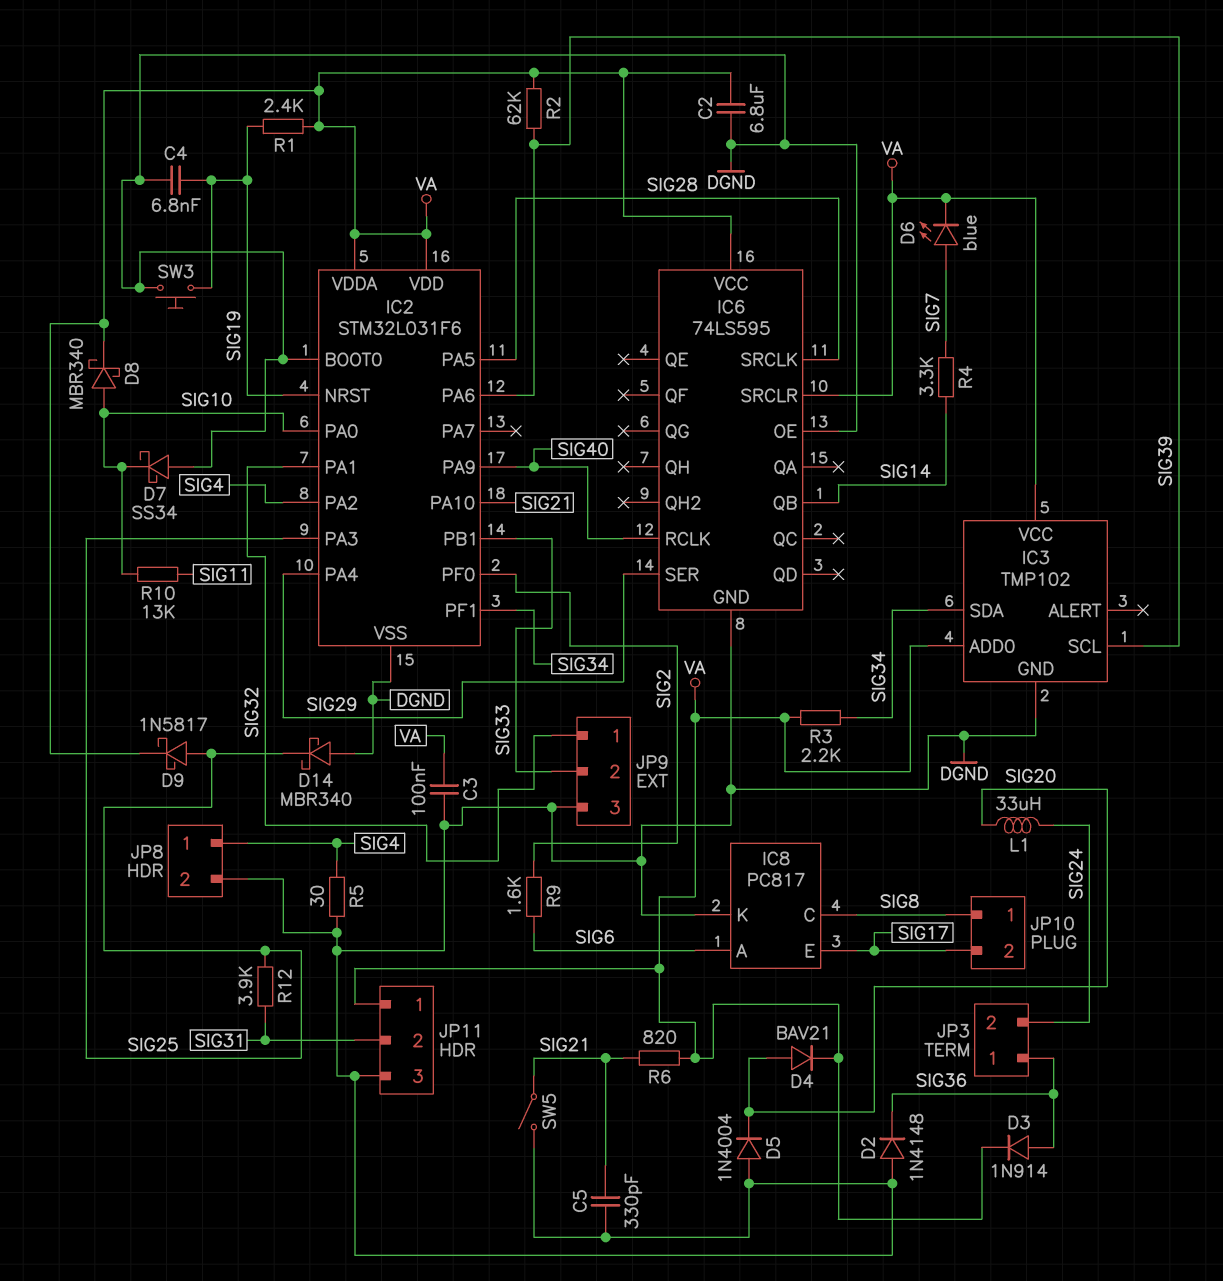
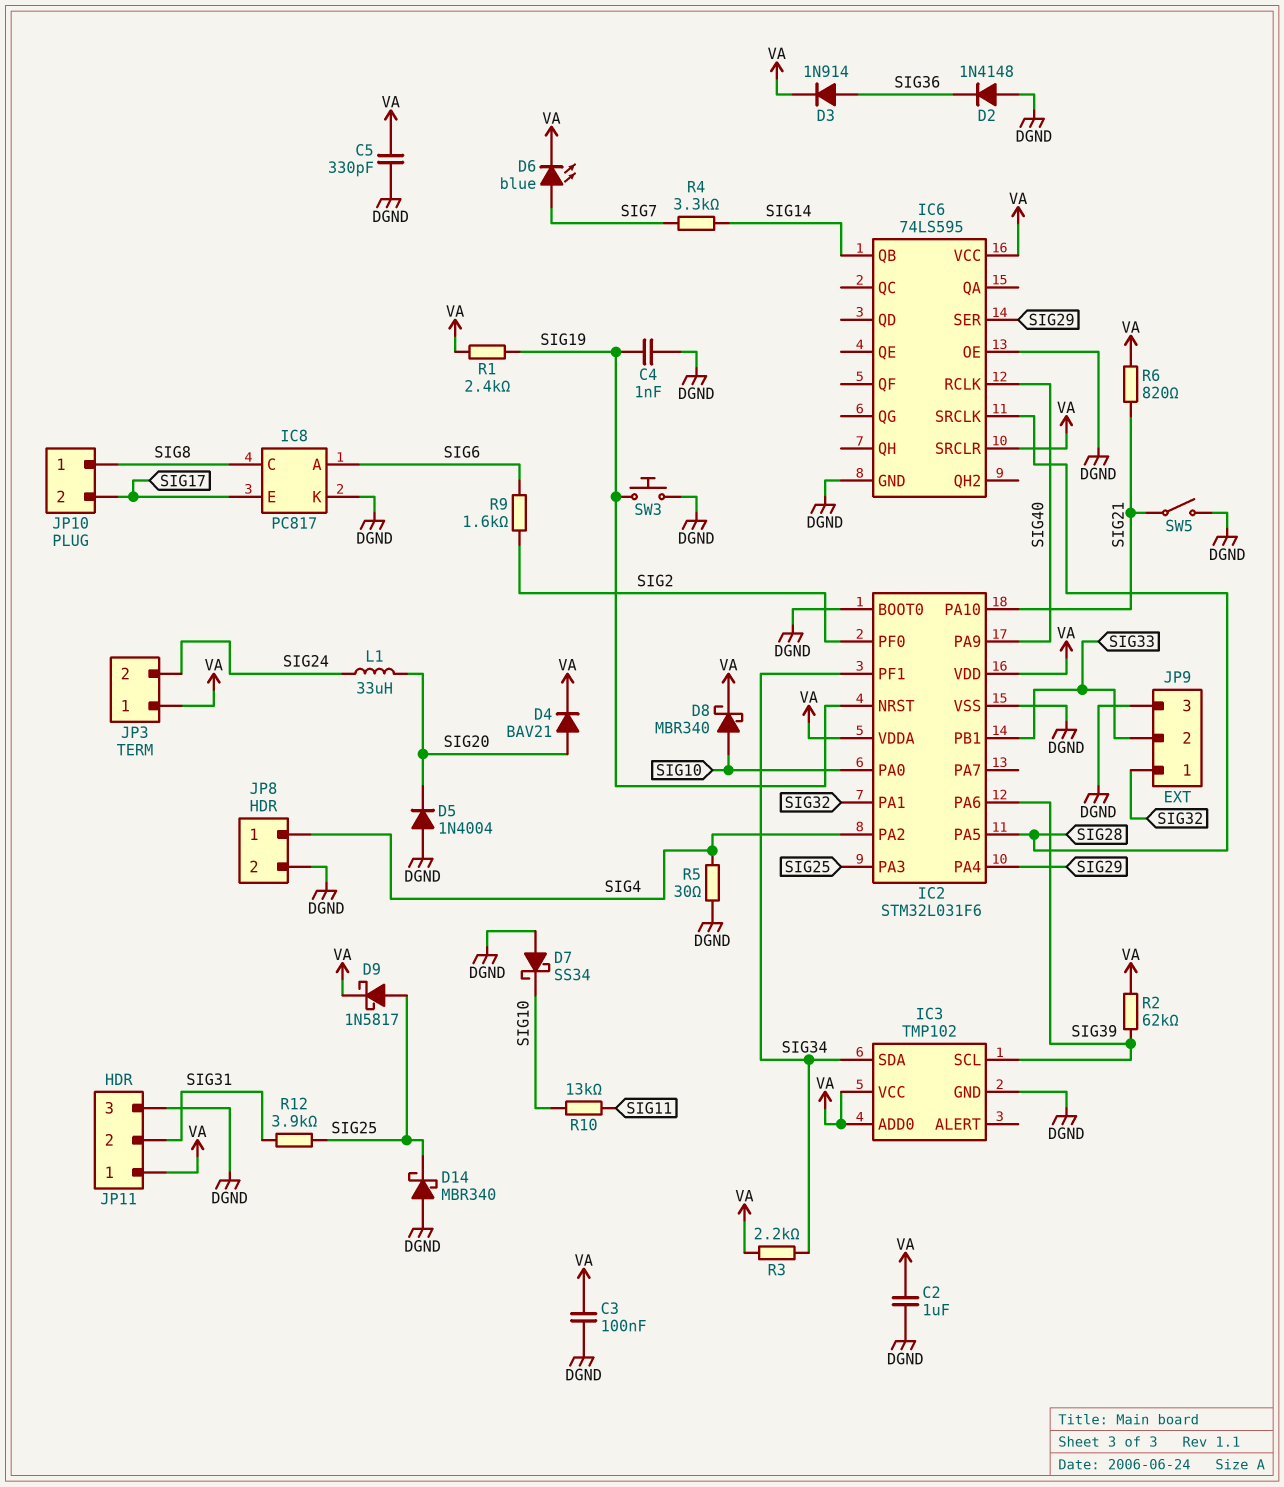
C2: 6.8uF (DGND, VA) -> 1uF (DGND, VA)
C4: 6.8nF (DGND, SIG19) -> 1nF (DGND, SIG19)
C5: 330pF (DGND, SIG21) -> 330pF (DGND, VA)
JP3 pin 1: SIG36 -> VA

